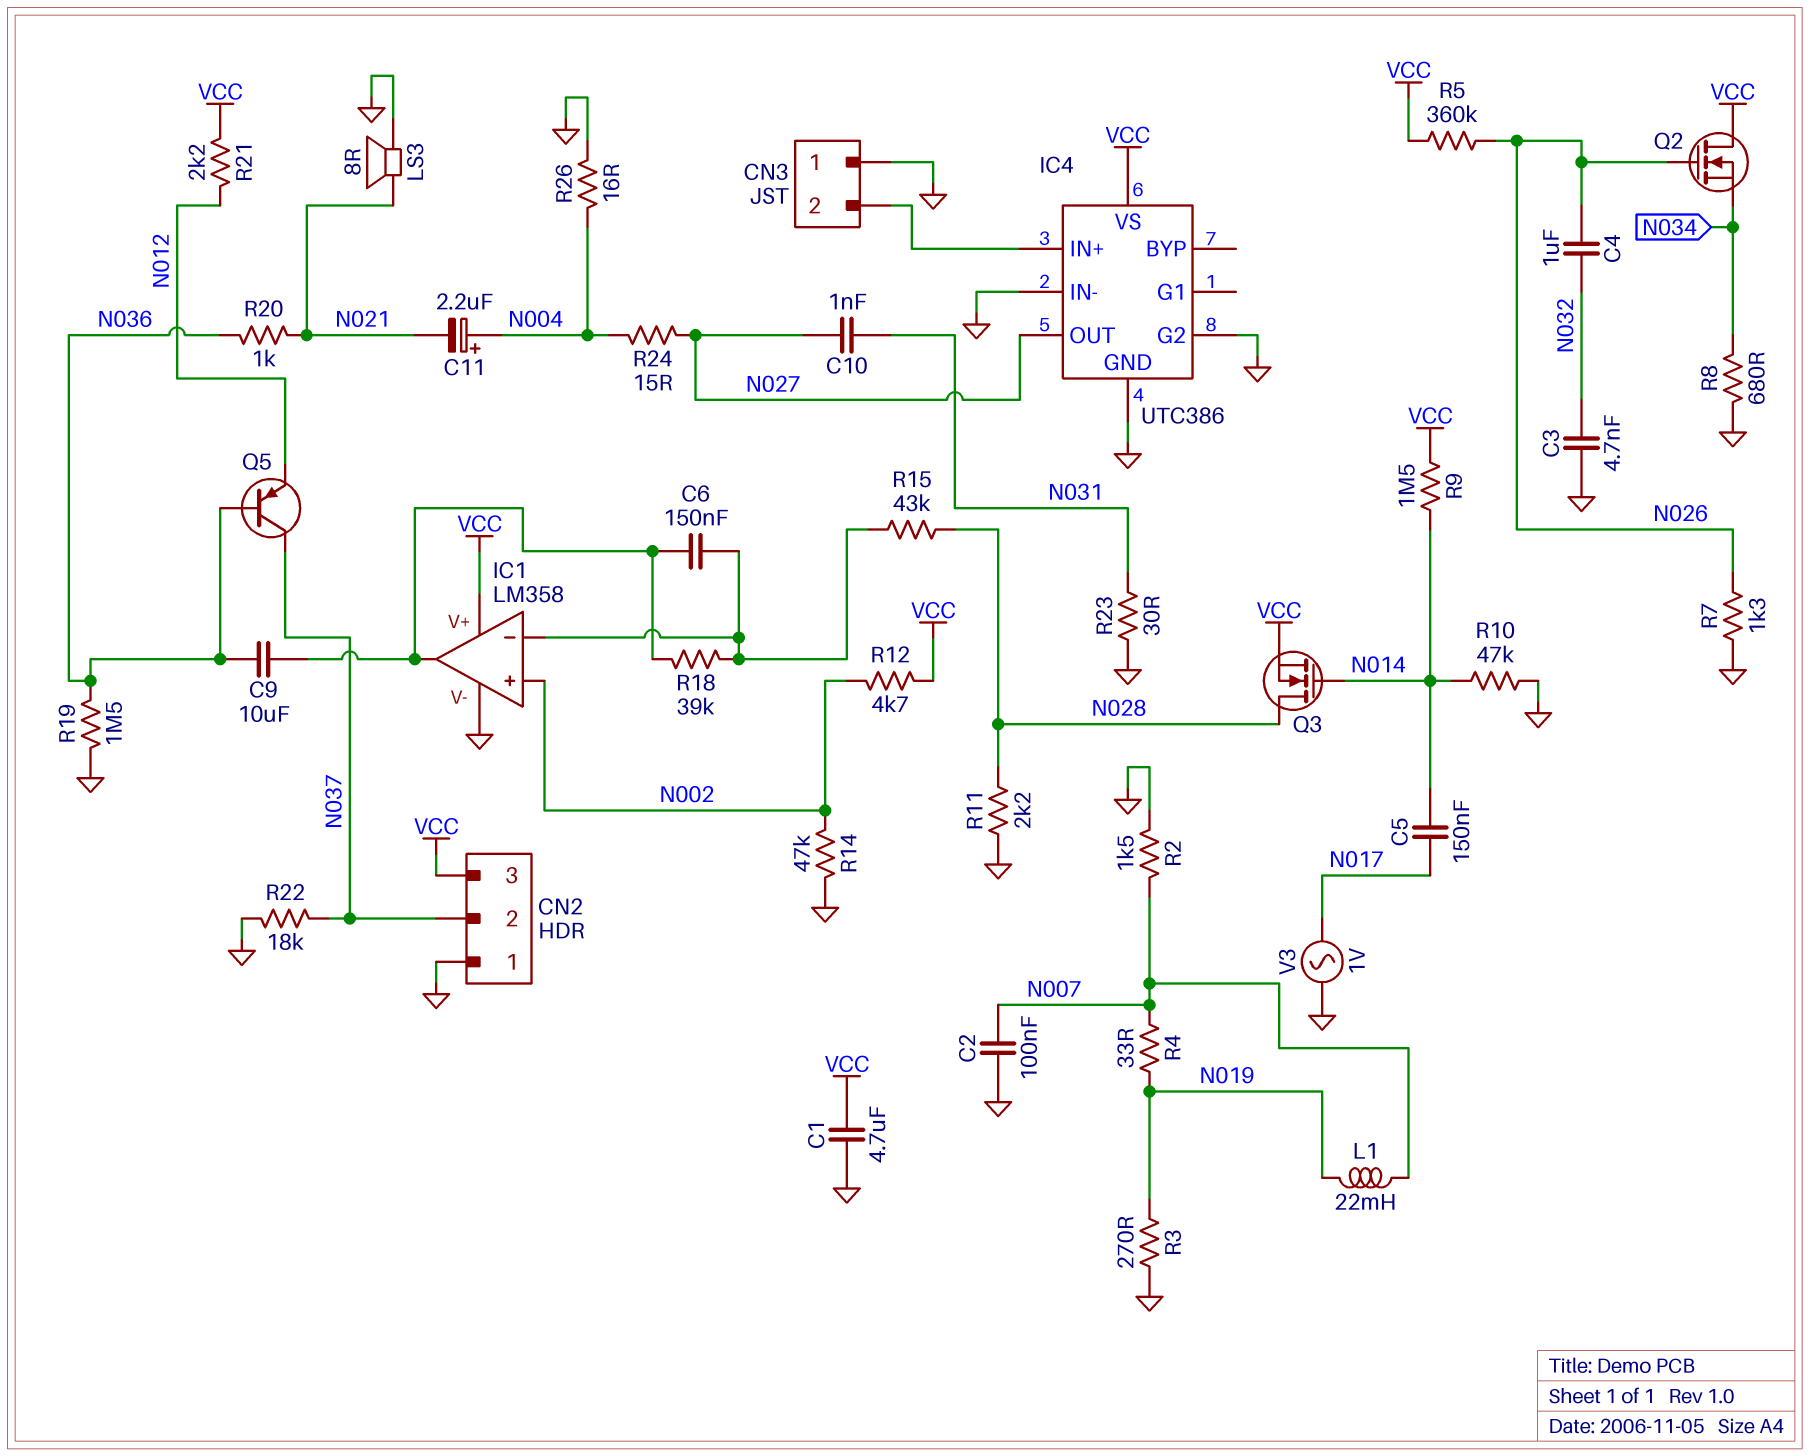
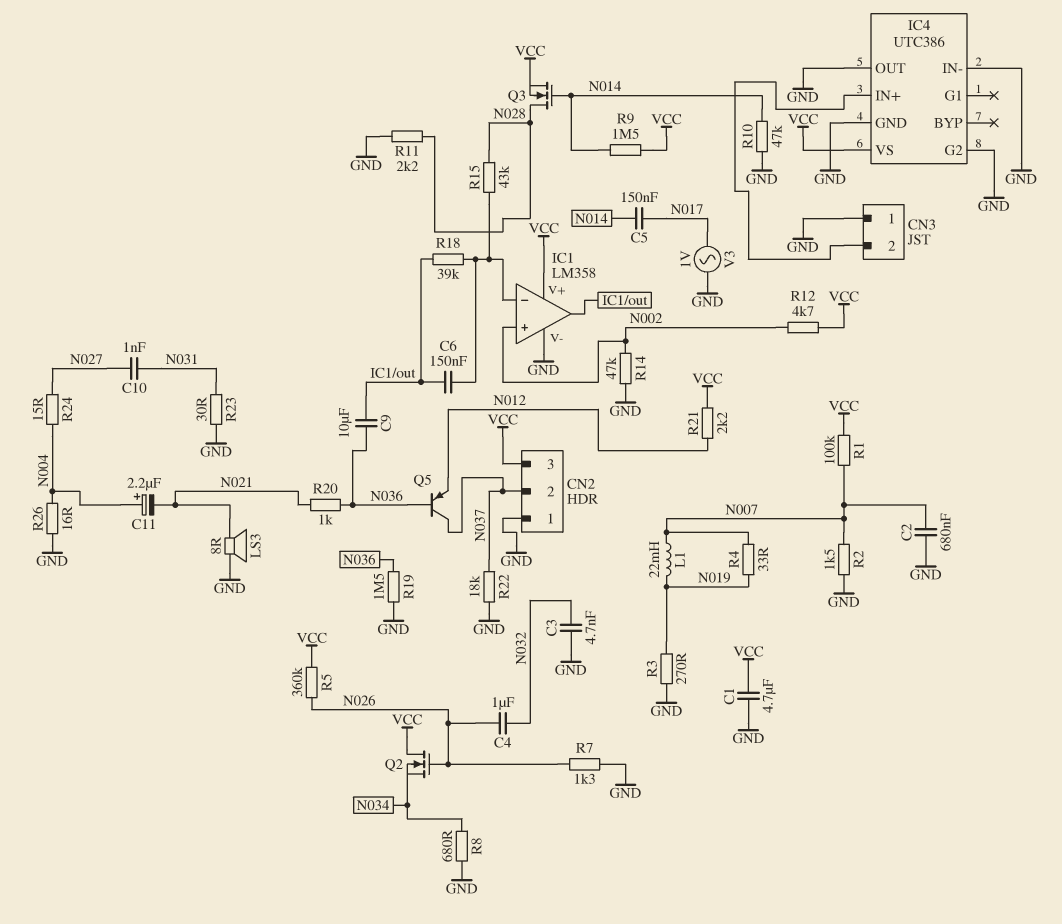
C2: 100nF (GND, N007) -> 680nF (GND, N007)
IC4 pin OUT: N027 -> GND
R1: none -> 100k (N007, VCC)

